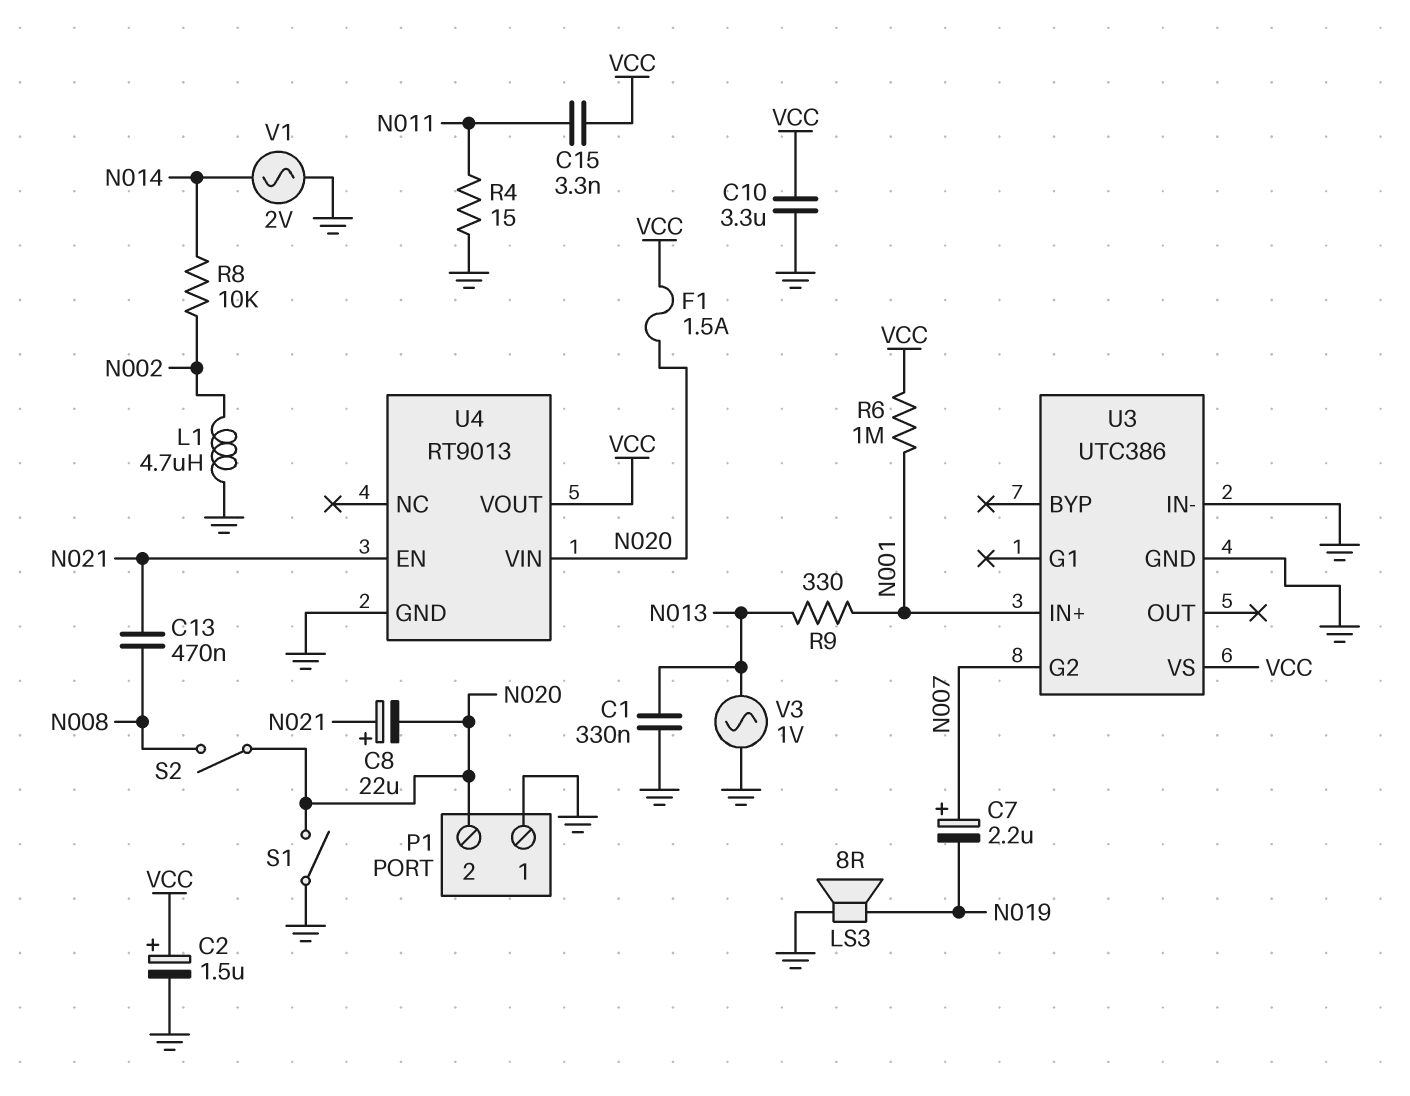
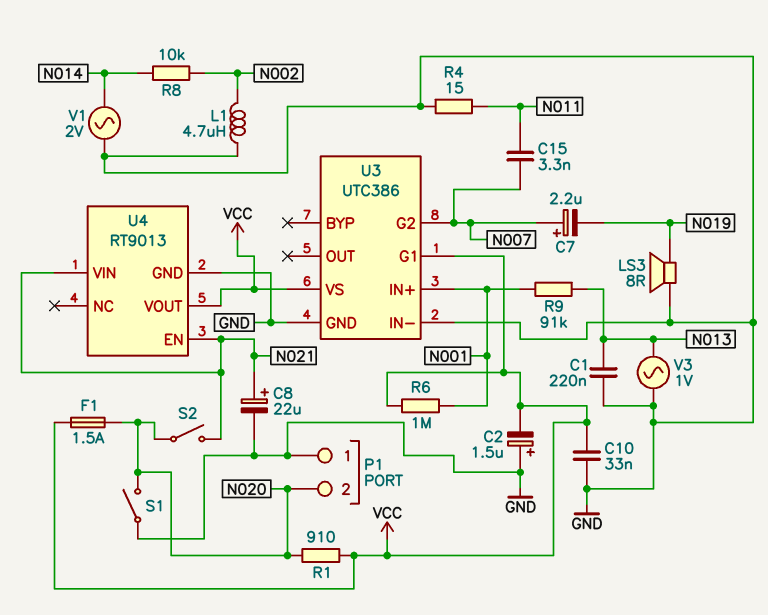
C1: 330nF (GND, N013) -> 220nF (GND, N013)
C2: 1.5uF (plus VCC, minus GND) -> 1.5uF (plus GND, minus VCC)
C8: 22uF (plus N021, minus N020) -> 22uF (plus N021, minus GND)
C10: 3.3uF (GND, VCC) -> 33nF (GND, VCC)
C13: 470nF (N008, N021) -> none
C15: 3.3nF (N011, VCC) -> 3.3nF (N007, N011)
R1: none -> 910 (N020, VCC)
R9: 330 (N001, N013) -> 91k (N001, N013)
S2: switch (N008, N020) -> switch (N020, N021)
U3 pin G1: none -> VCC
U4 pin VIN: N020 -> N021

